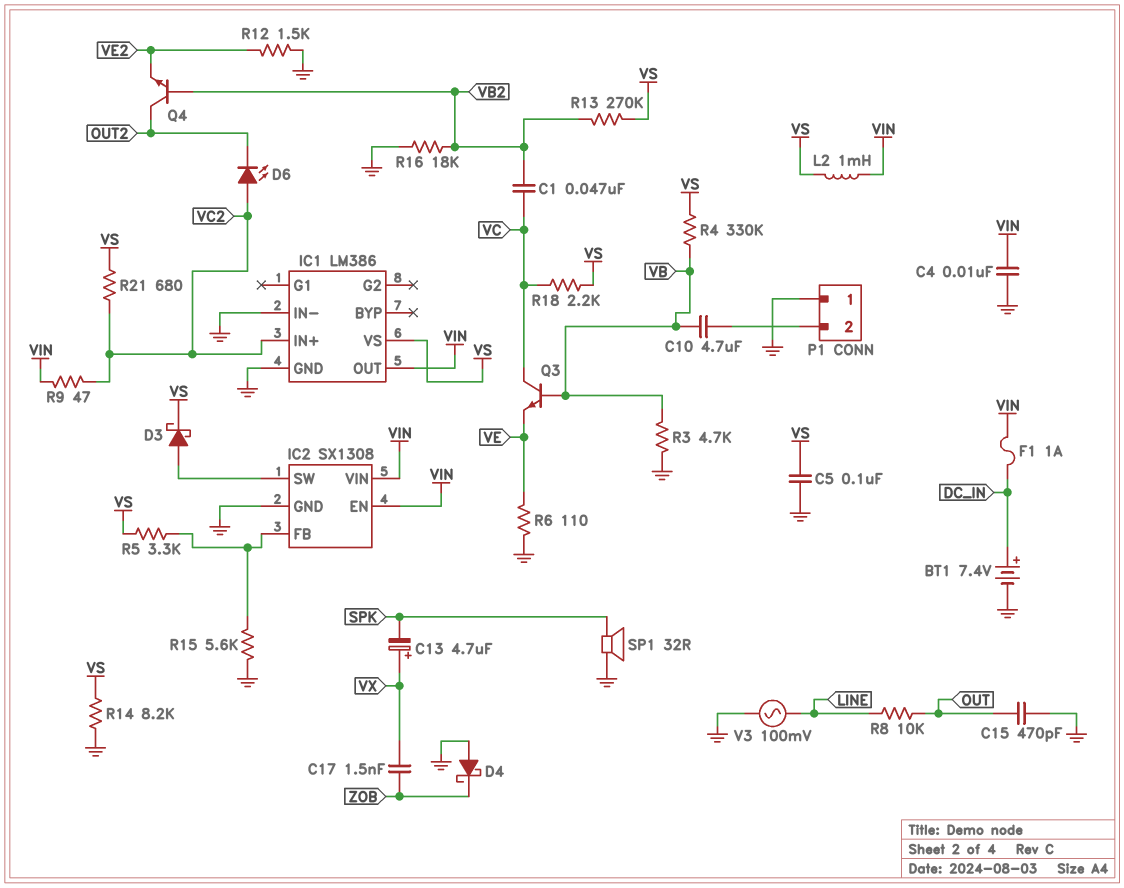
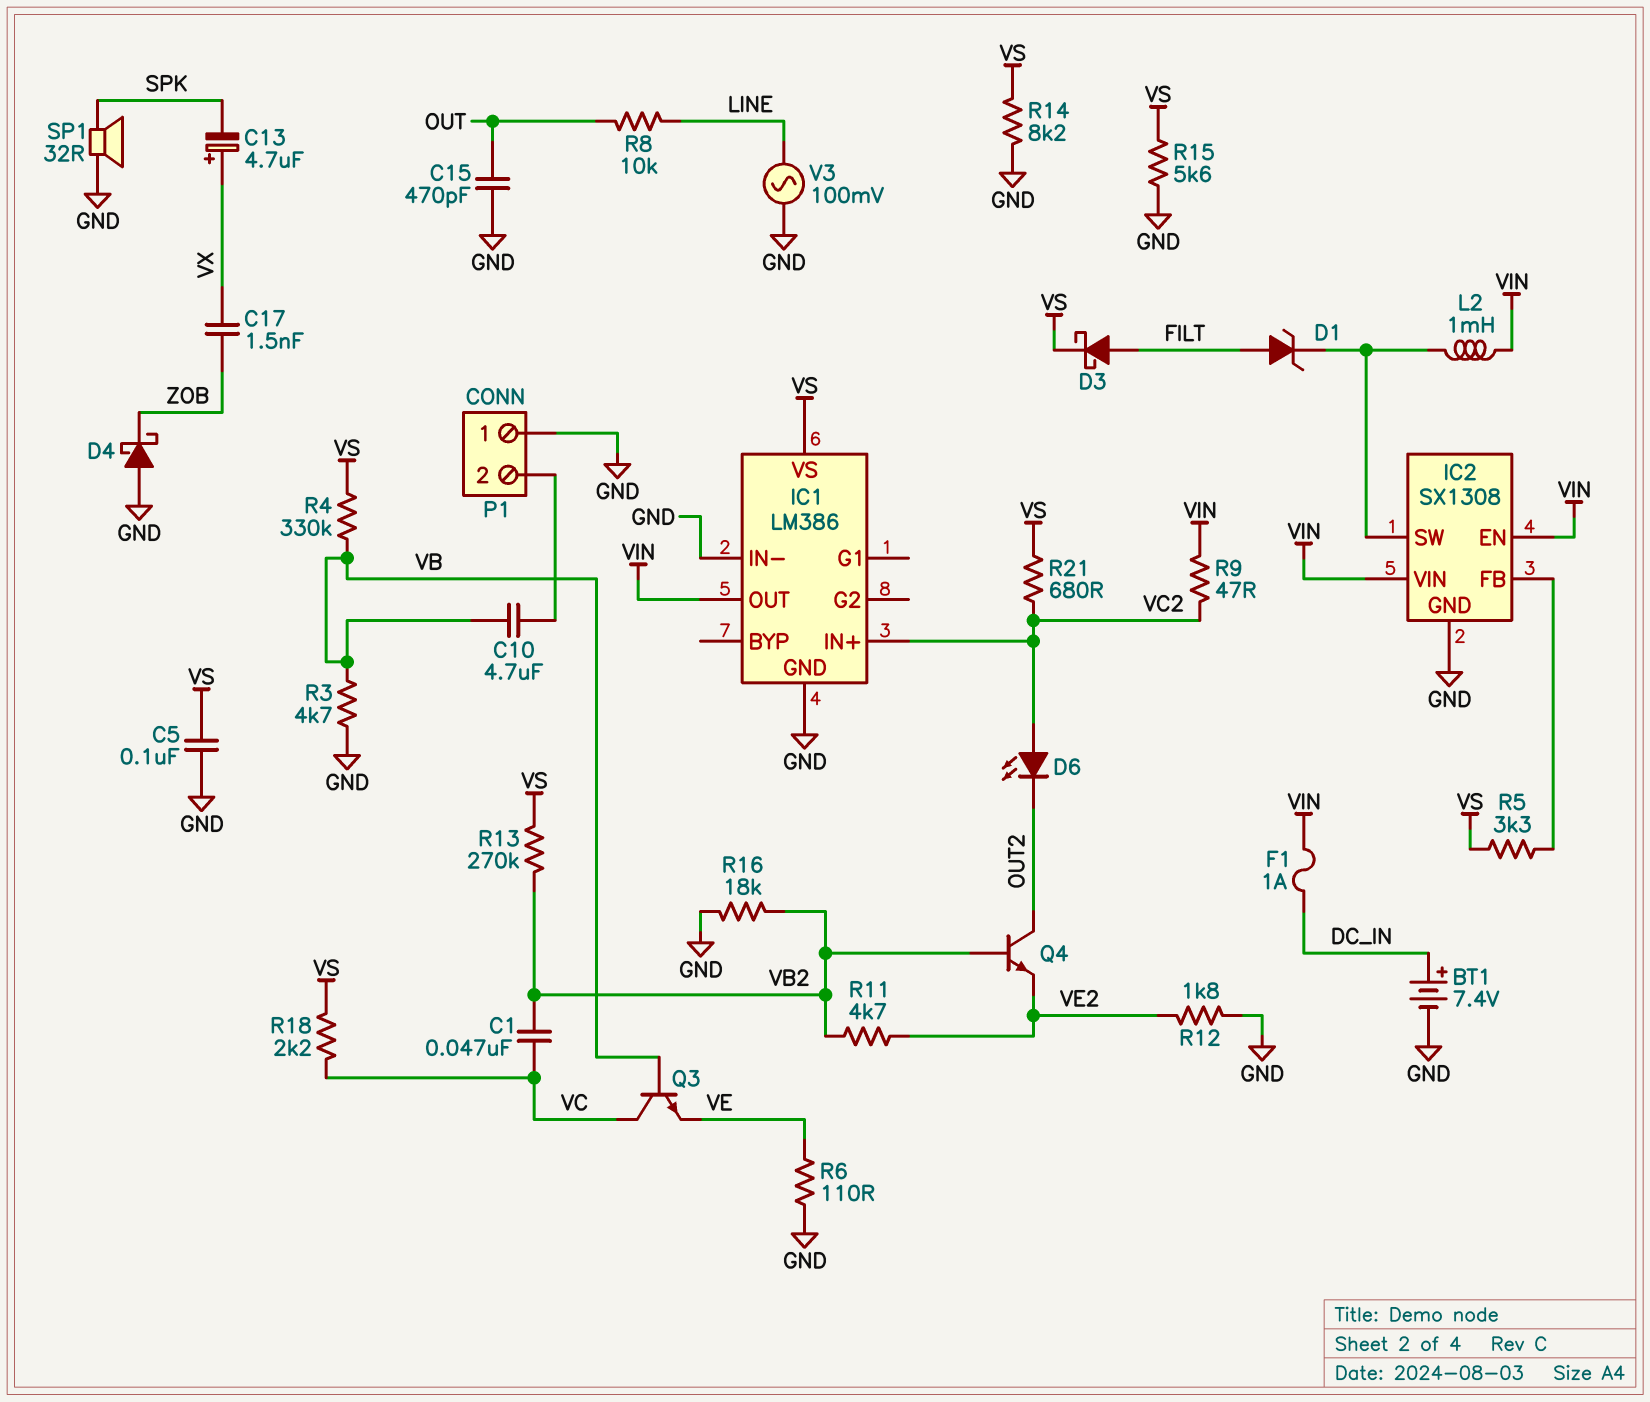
C4: 10nF (GND, VIN) -> none
D1: none -> zener (A FILT, K IC2/SW)
D3: schottky (A IC2/SW, K VS) -> schottky (A FILT, K VS)
L2: 1mH (VIN, VS) -> 1mH (IC2/SW, VIN)
R11: none -> 4.7k (VB2, VE2)
R12: 1.5k (GND, VE2) -> 1.8k (GND, VE2)
R15: 5.6k (GND, IC2/FB) -> 5.6k (GND, VS)

